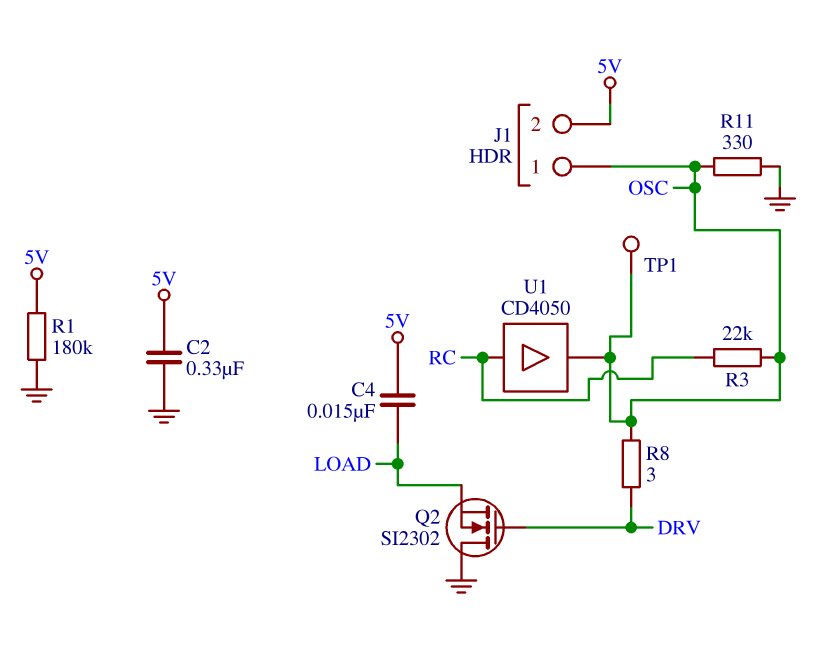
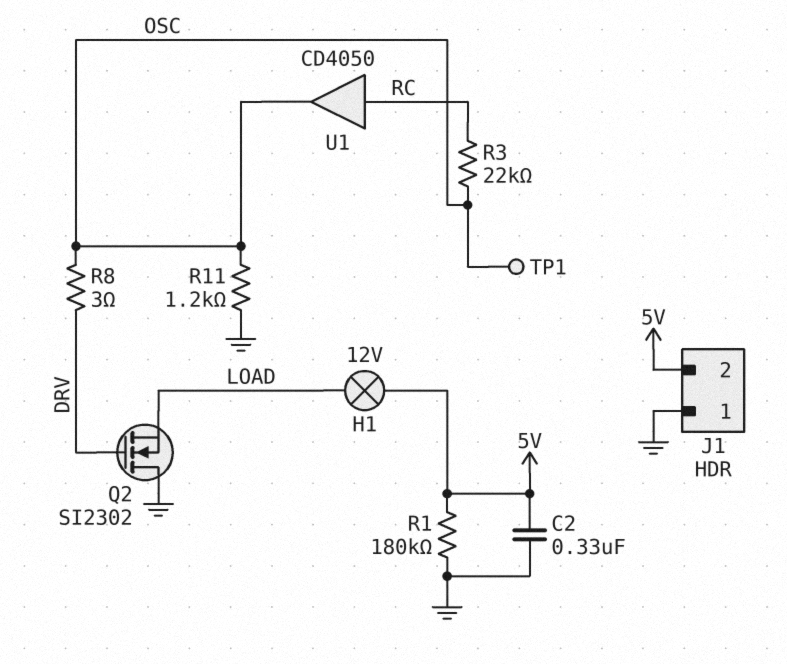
C4: 15nF (5V, LOAD) -> none
H1: none -> lamp 12V (5V, LOAD)
J1 pin 1: OSC -> GND
R11: 330 (GND, OSC) -> 1.2k (GND, OSC)

